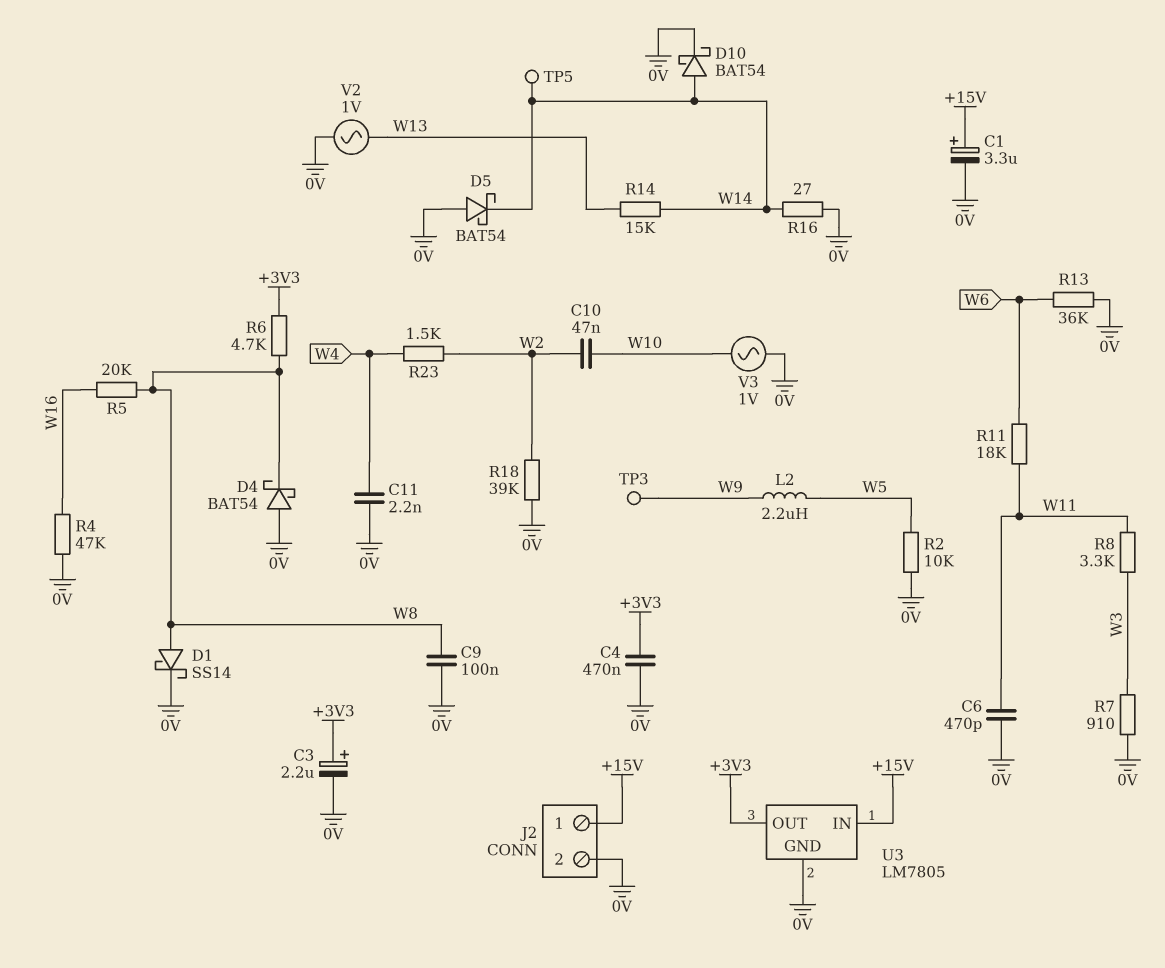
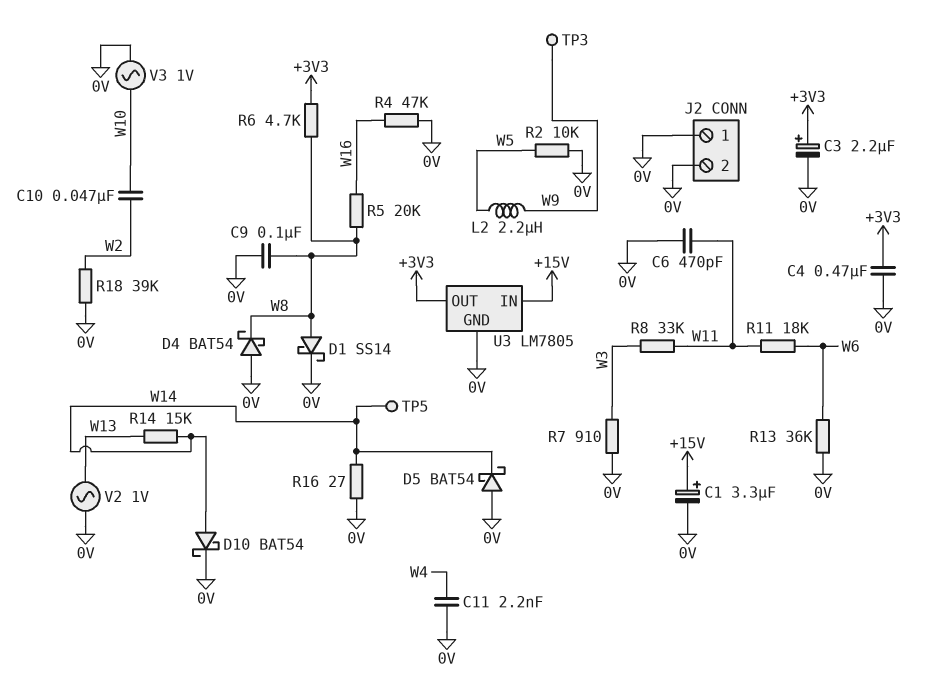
J2 pin 1: +15V -> 0V
R8: 3.3k (W3, W11) -> 33k (W3, W11)
R23: 1.5k (W2, W4) -> none

